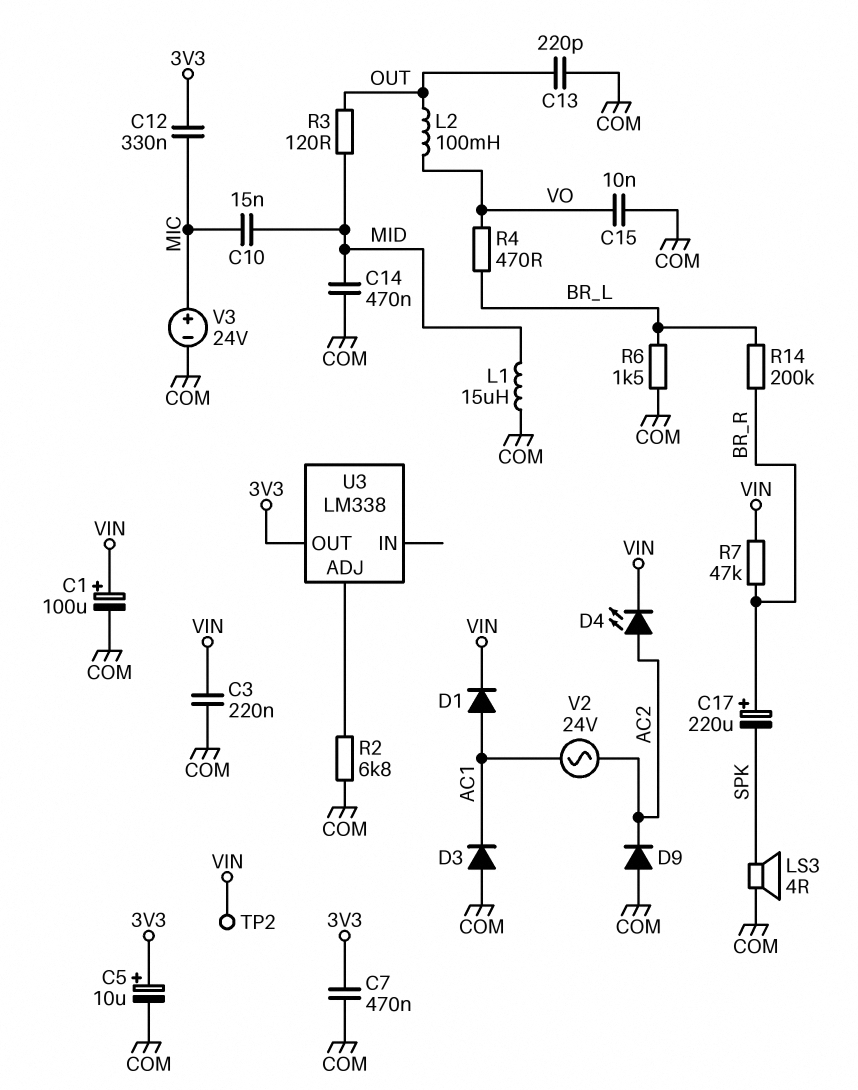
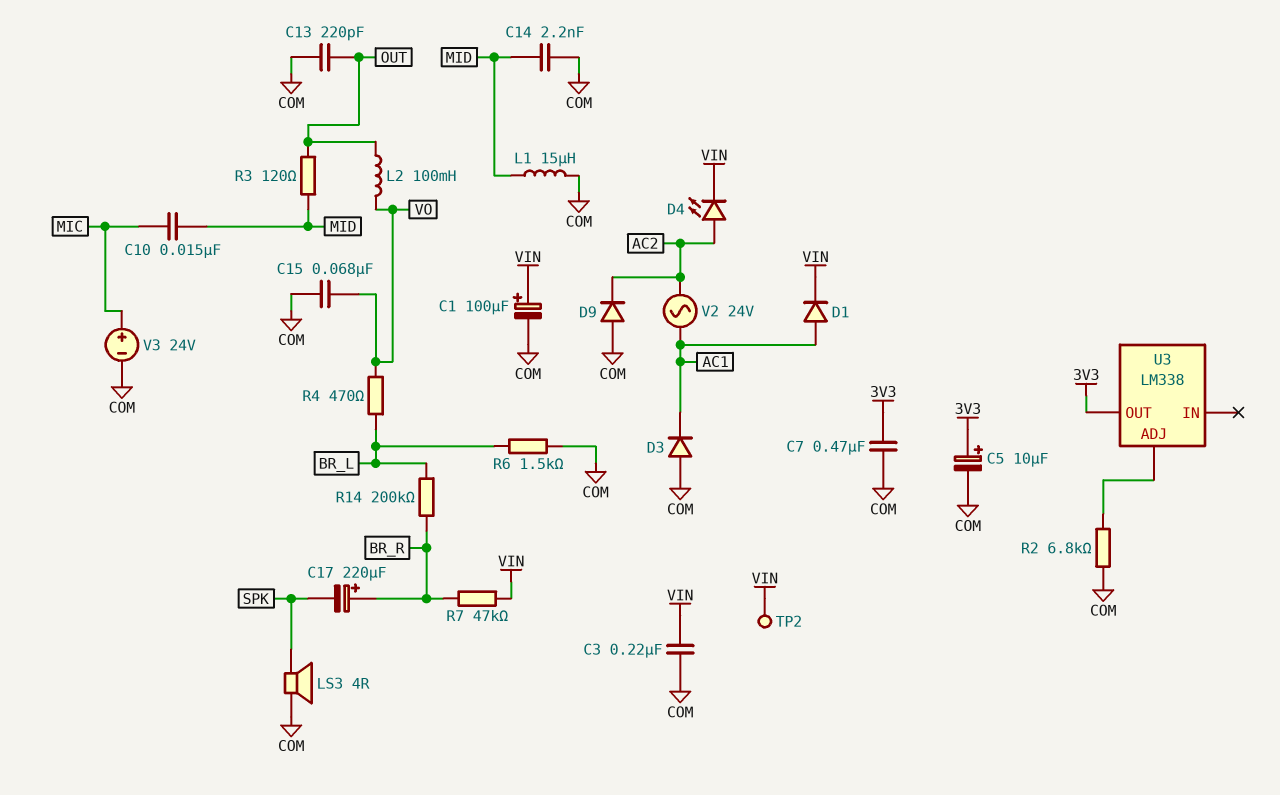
C12: 330nF (3V3, MIC) -> none
C14: 470nF (COM, MID) -> 2.2nF (COM, MID)
C15: 10nF (COM, VO) -> 68nF (COM, VO)

